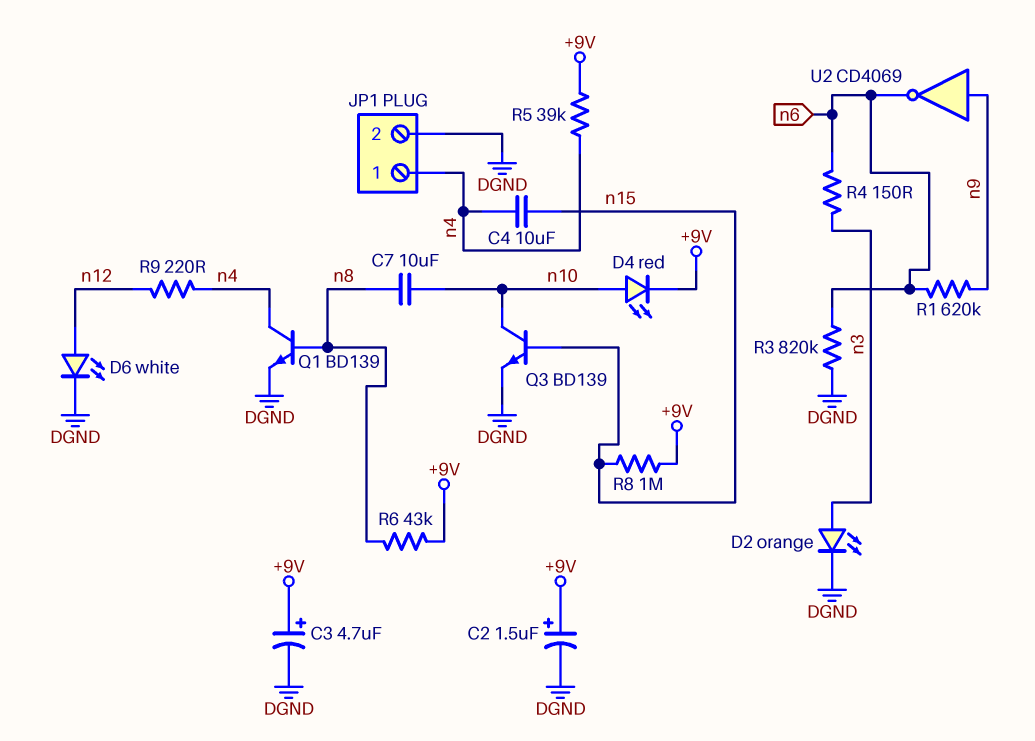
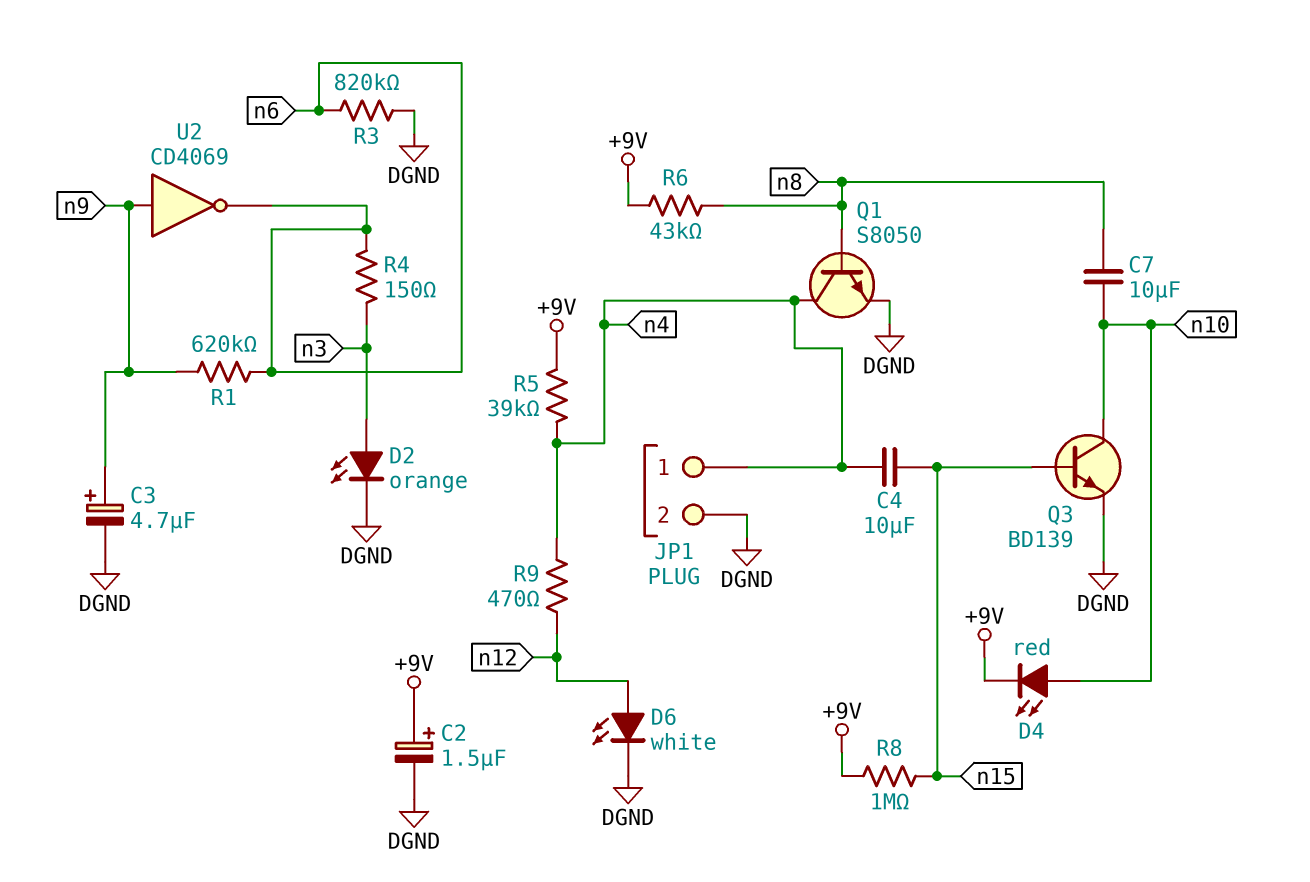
C3: 4.7uF (plus +9V, minus DGND) -> 4.7uF (plus n9, minus DGND)
Q1: NPN BD139 (B n8, C n4, E DGND) -> NPN S8050 (B n8, C n4, E DGND)
R9: 220 (n4, n12) -> 470 (n4, n12)

